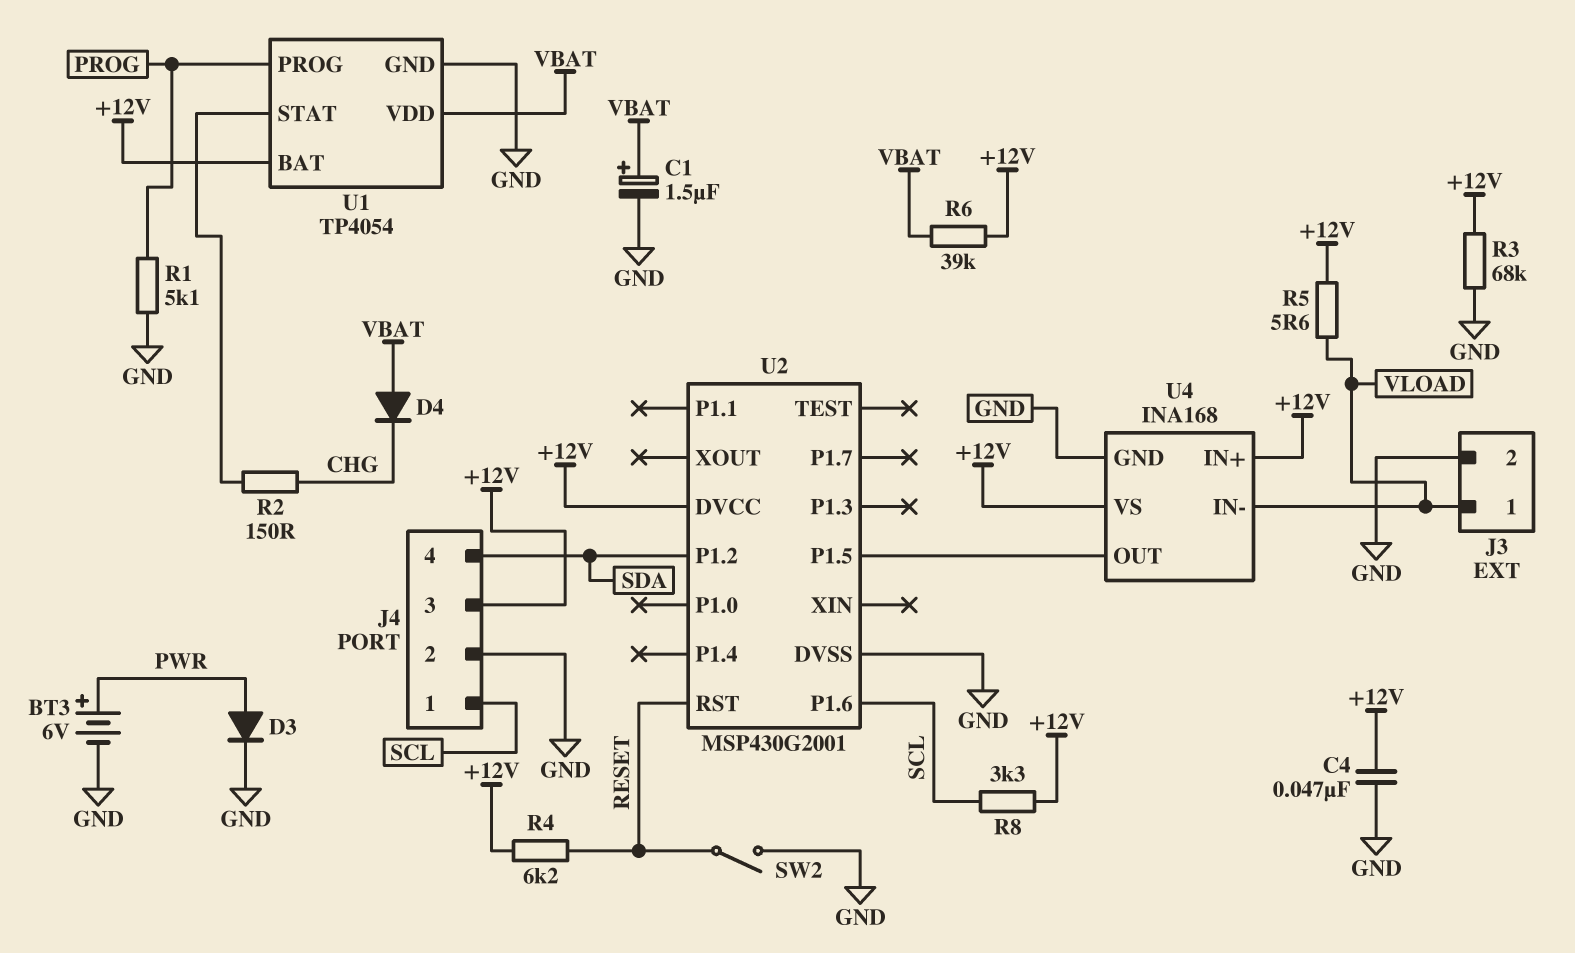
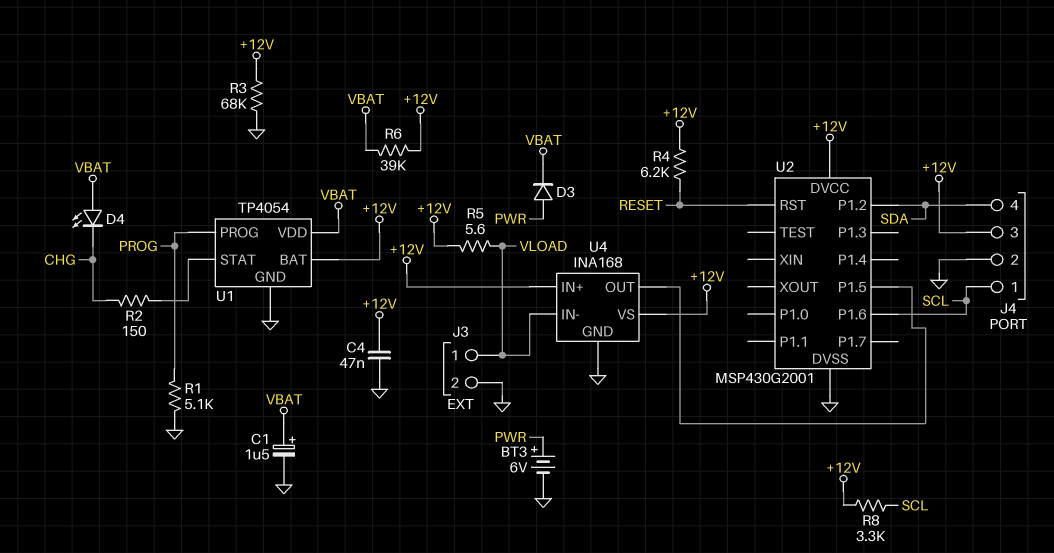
D3: diode (A PWR, K GND) -> diode (A PWR, K VBAT)
D4: diode (A VBAT, K CHG) -> LED (A VBAT, K CHG)
SW2: switch (GND, RESET) -> none

